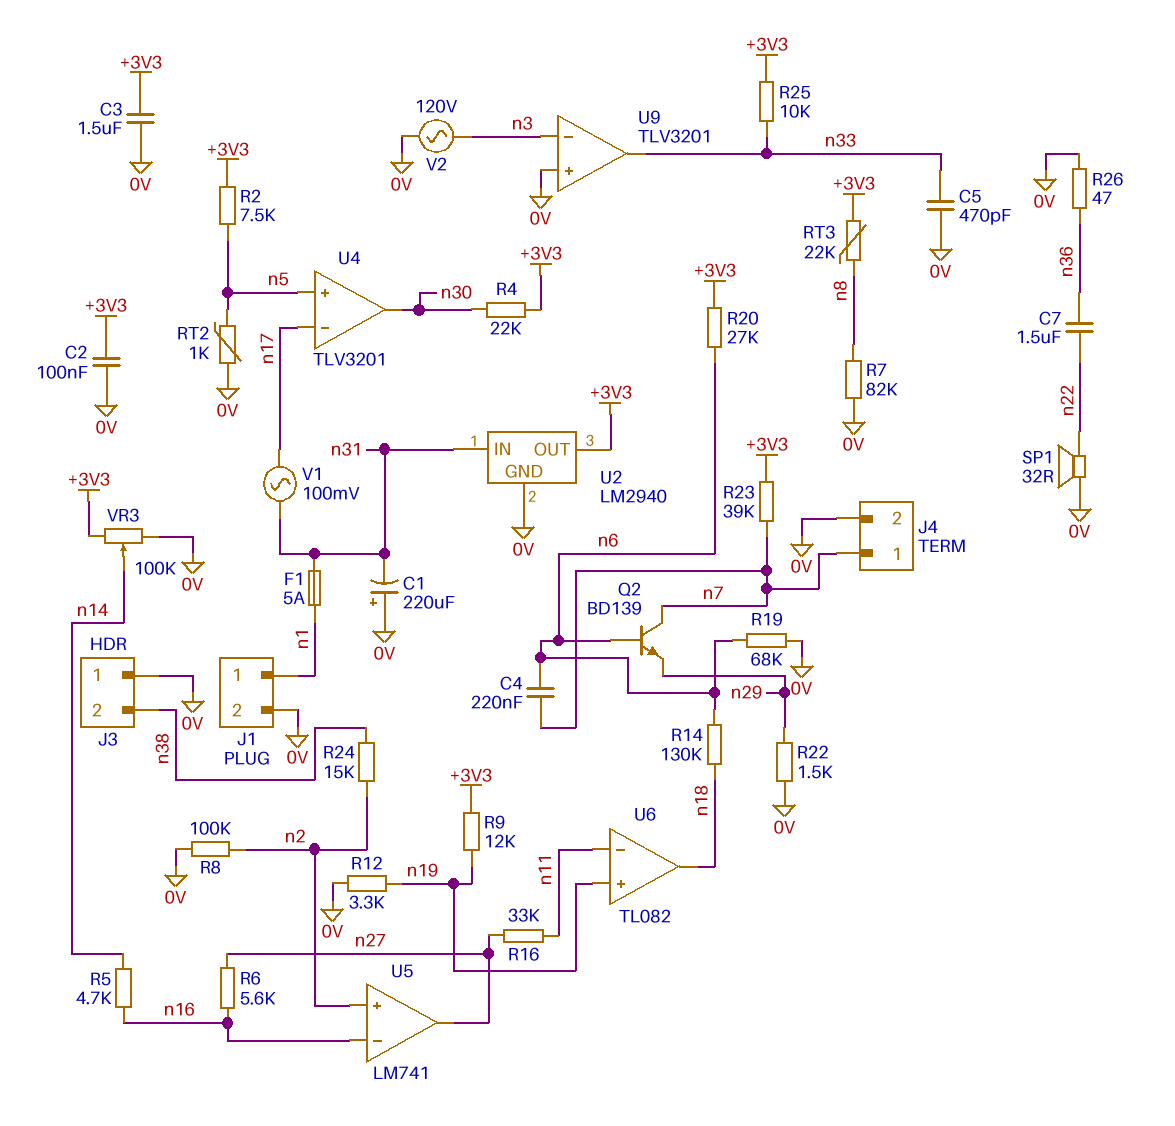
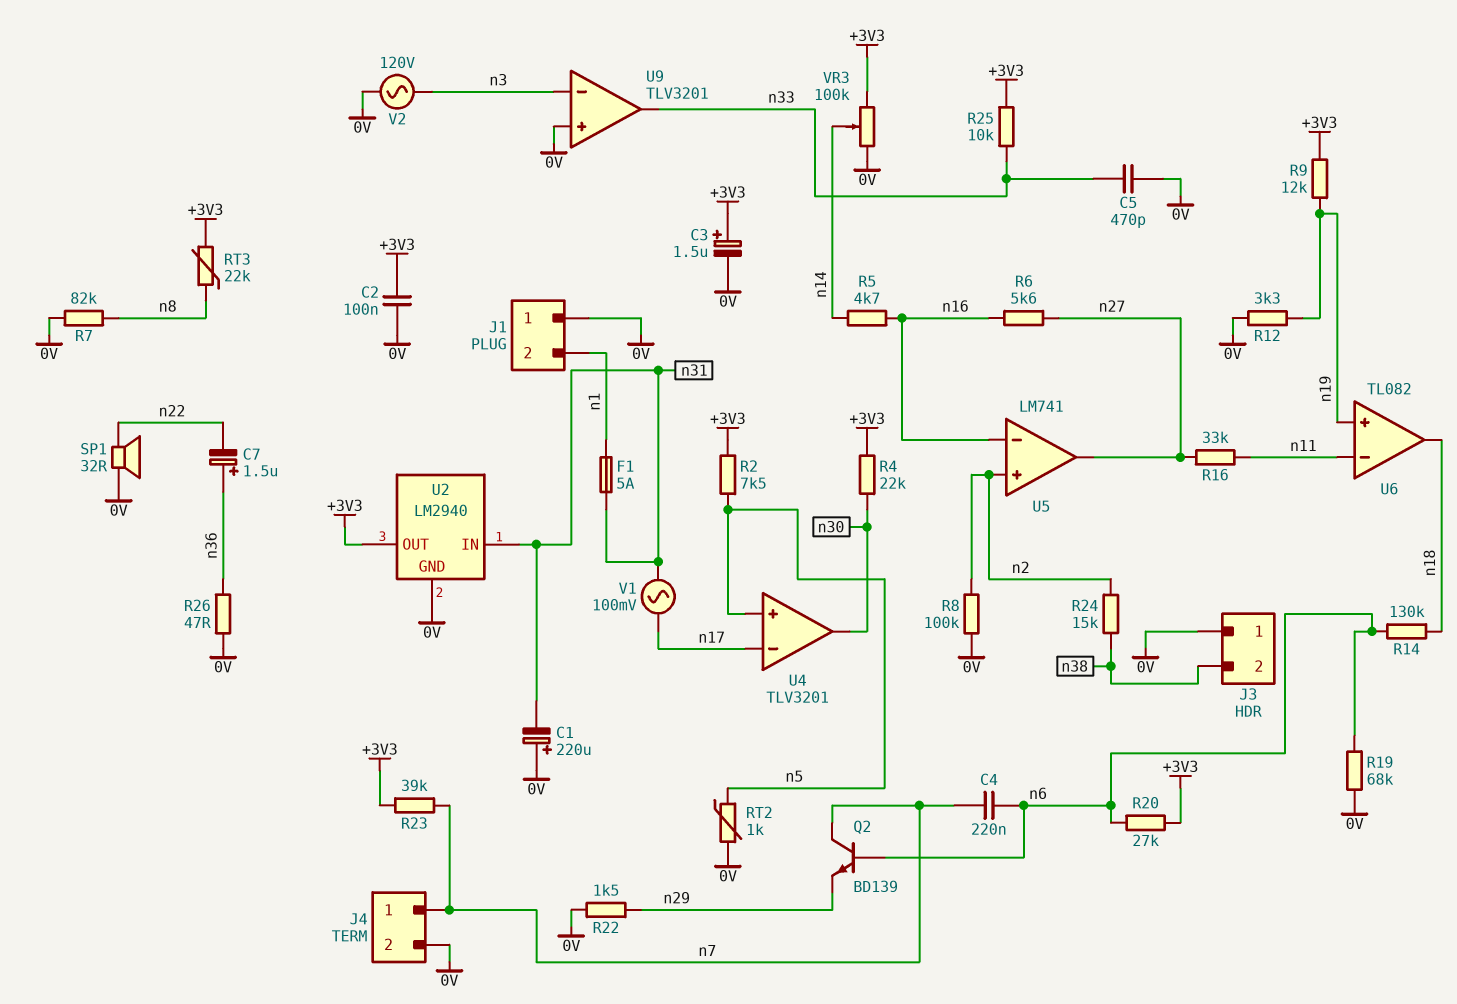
C3: 1.5uF (+3V3, 0V) -> 1.5uF (plus +3V3, minus 0V)
C7: 1.5uF (n22, n36) -> 1.5uF (plus n36, minus n22)
J1 pin 1: n1 -> 0V
J1 pin 2: 0V -> n1

